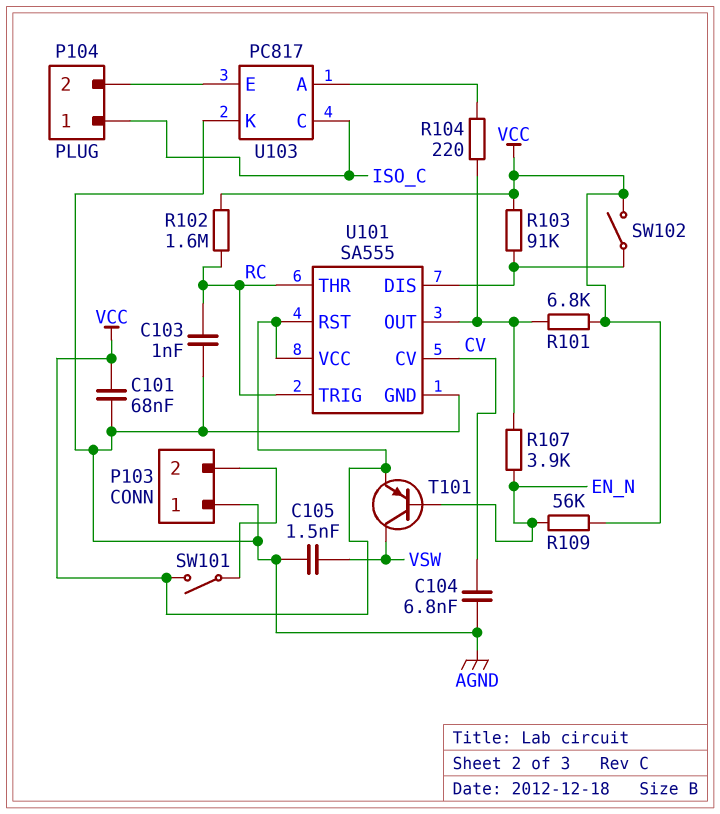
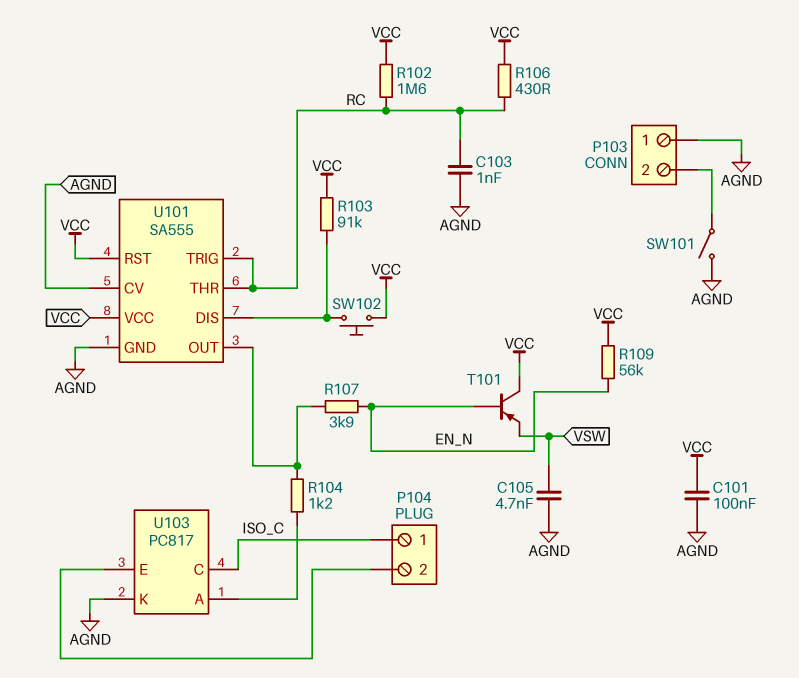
C101: 68nF (AGND, VCC) -> 100nF (AGND, VCC)
C104: 6.8nF (AGND, CV) -> none
C105: 1.5nF (AGND, VSW) -> 4.7nF (AGND, VSW)
R101: 6.8k (U101/OUT, VCC) -> none
R104: 220 (U101/OUT, U103/A) -> 1.2k (U101/OUT, U103/A)
R106: none -> 430 (RC, VCC)
SW101: switch (P103/2, VCC) -> switch (AGND, P103/2)
SW102: switch (U101/DIS, VCC) -> button (U101/DIS, VCC)
T101: PNP (B EN_N, C VSW, E VCC) -> PNP (B EN_N, C VCC, E VSW)
U101 pin CV: CV -> AGND

